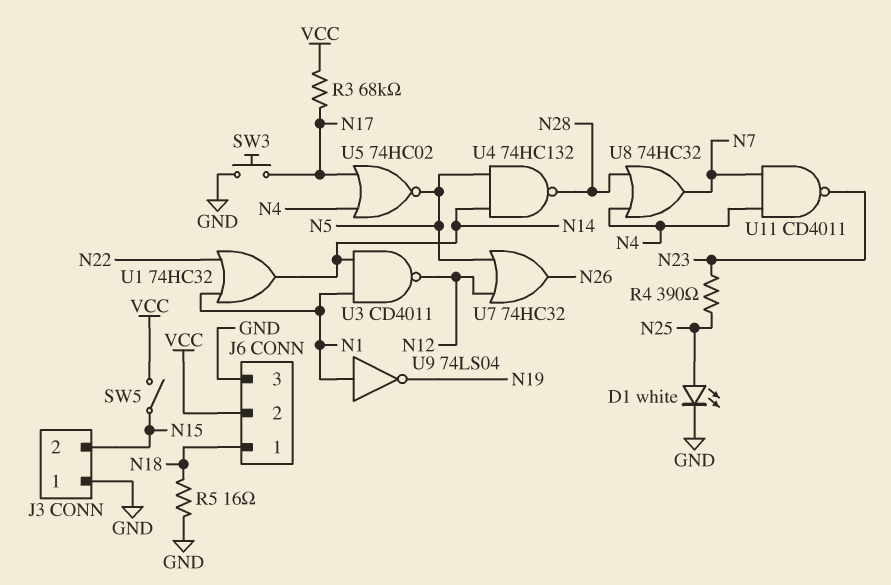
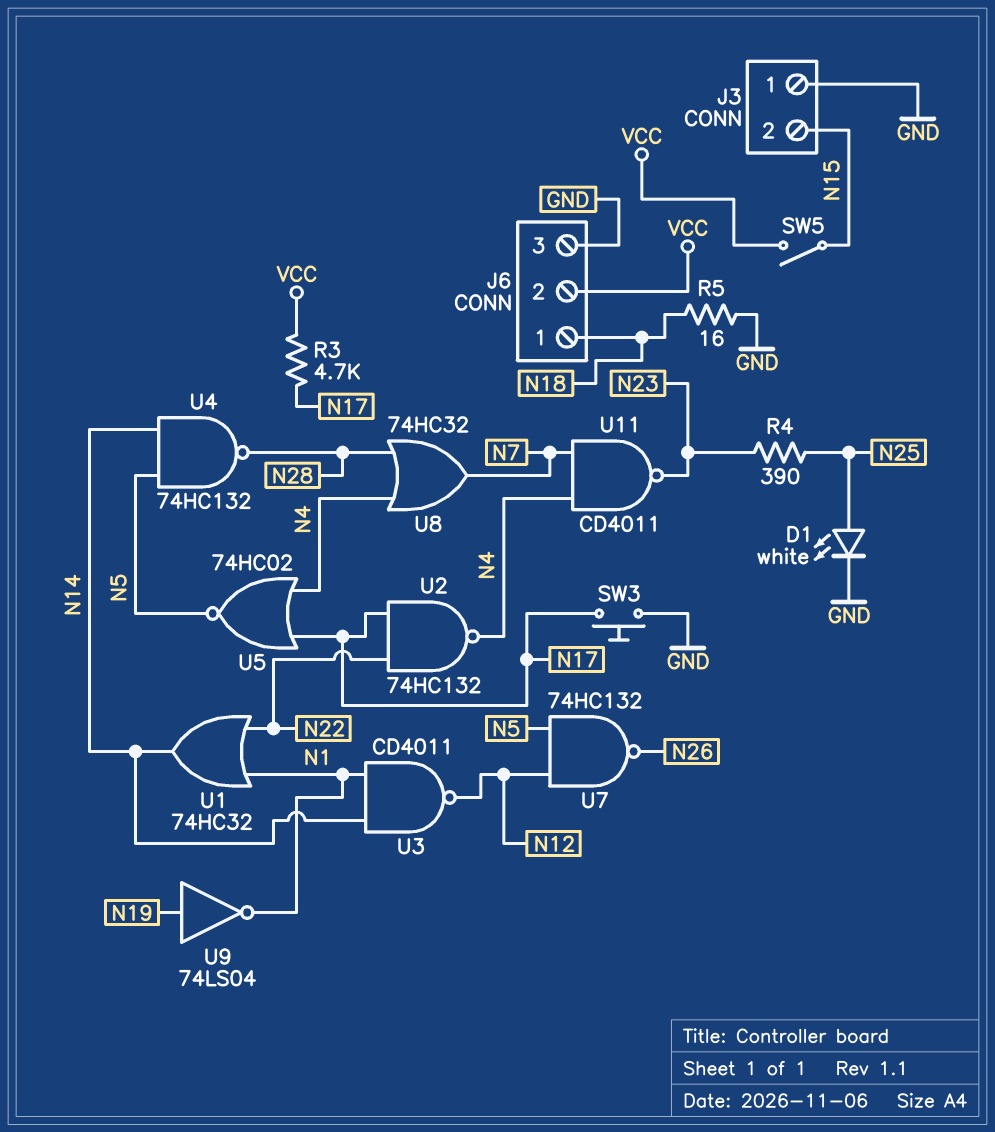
R3: 68k (N17, VCC) -> 4.7k (N17, VCC)
U2: none -> NAND 74HC132 (in N17, in N22, out N4)
U7: OR 74HC32 (in N5, in N12, out N26) -> NAND 74HC132 (in N5, in N12, out N26)
U9: NOT 74LS04 (in N1, out N19) -> NOT 74LS04 (in N19, out N1)

